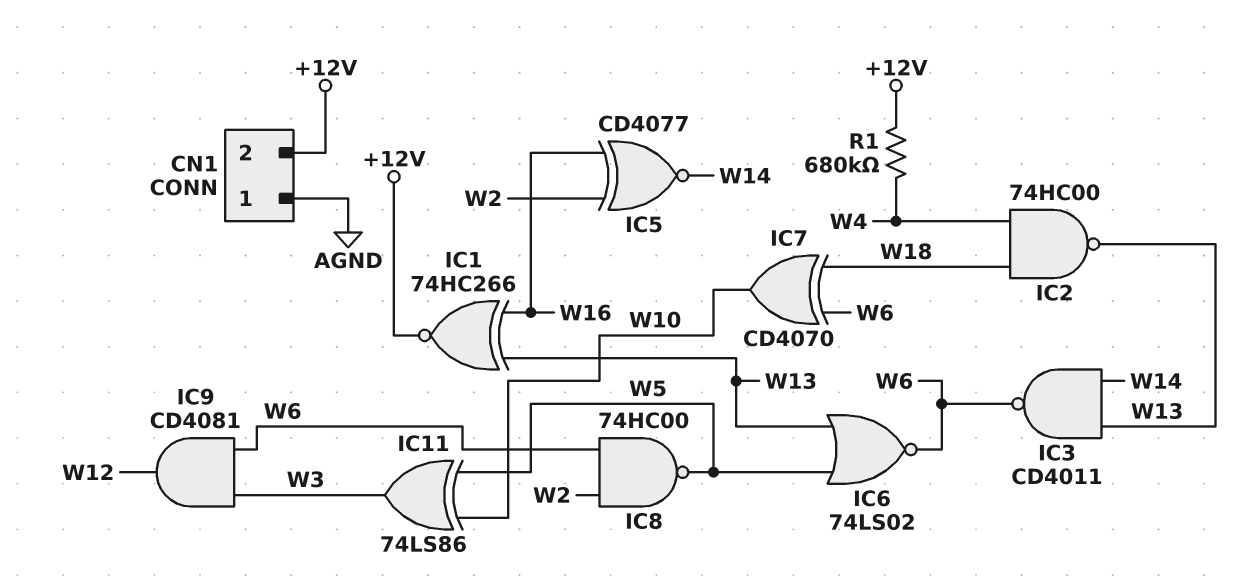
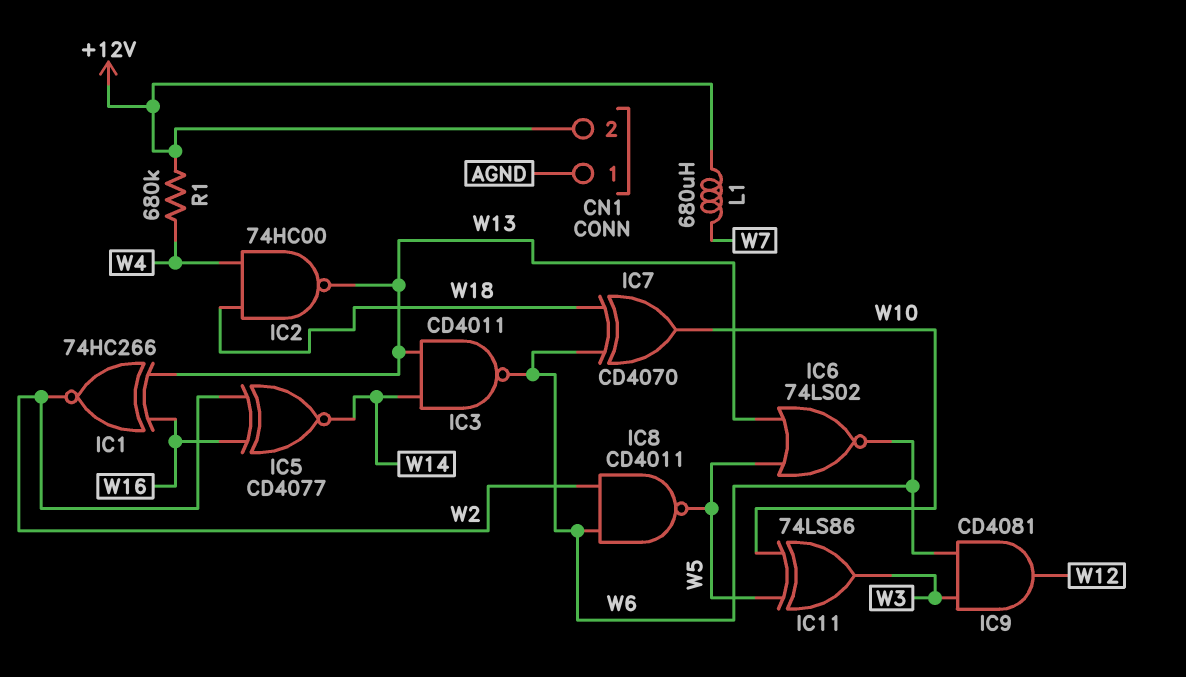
IC1: XNOR 74HC266 (in W13, in W16, out +12V) -> XNOR 74HC266 (in W13, in W16, out W2)
IC8: NAND 74HC00 (in W2, in W6, out W5) -> NAND CD4011 (in W2, in W6, out W5)
L1: none -> 680uH (+12V, W7)

